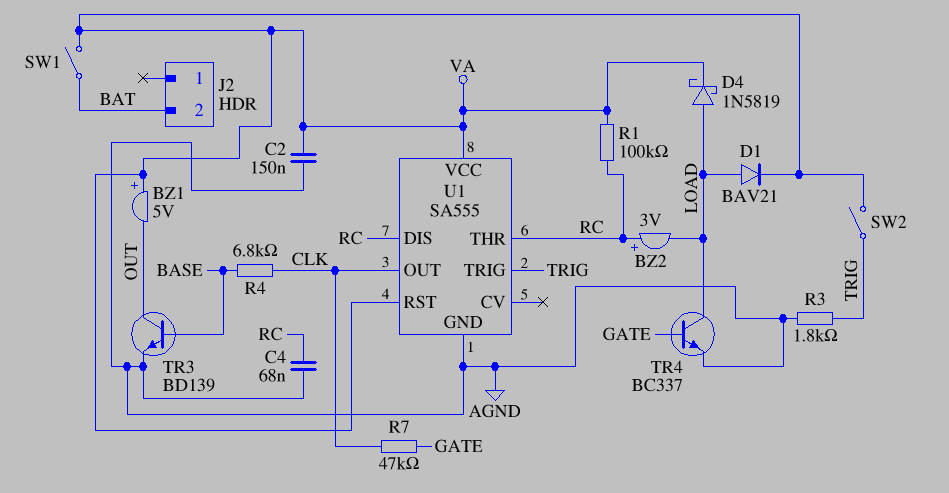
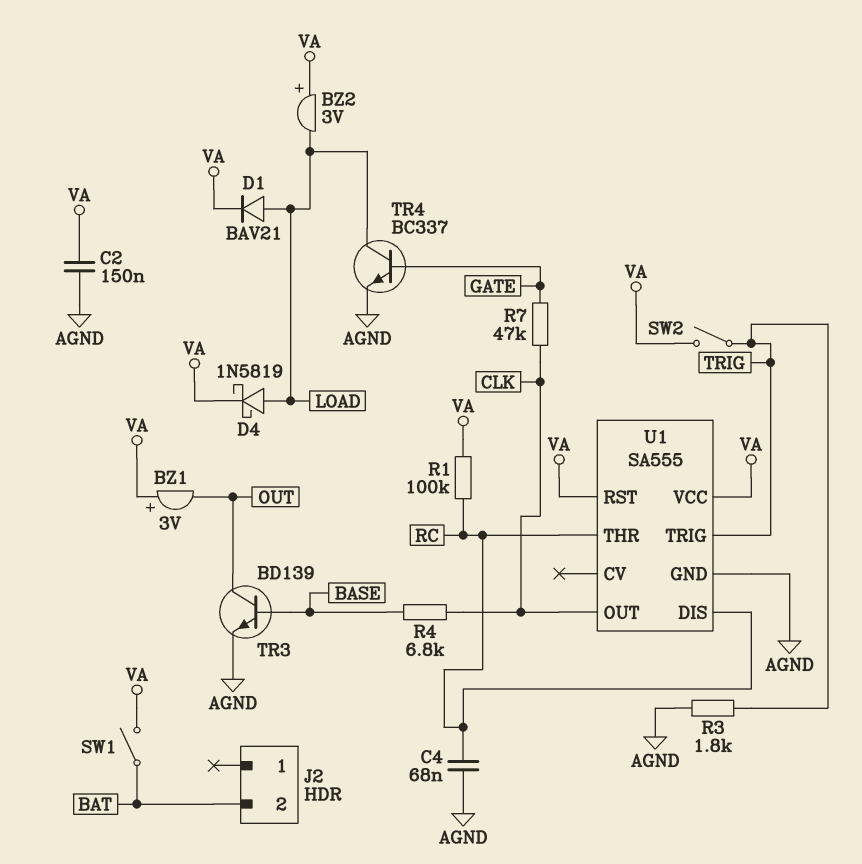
BZ1: buzzer 5V (plus VA, minus OUT) -> buzzer 3V (plus VA, minus OUT)
BZ2: buzzer 3V (plus RC, minus LOAD) -> buzzer 3V (plus VA, minus LOAD)

